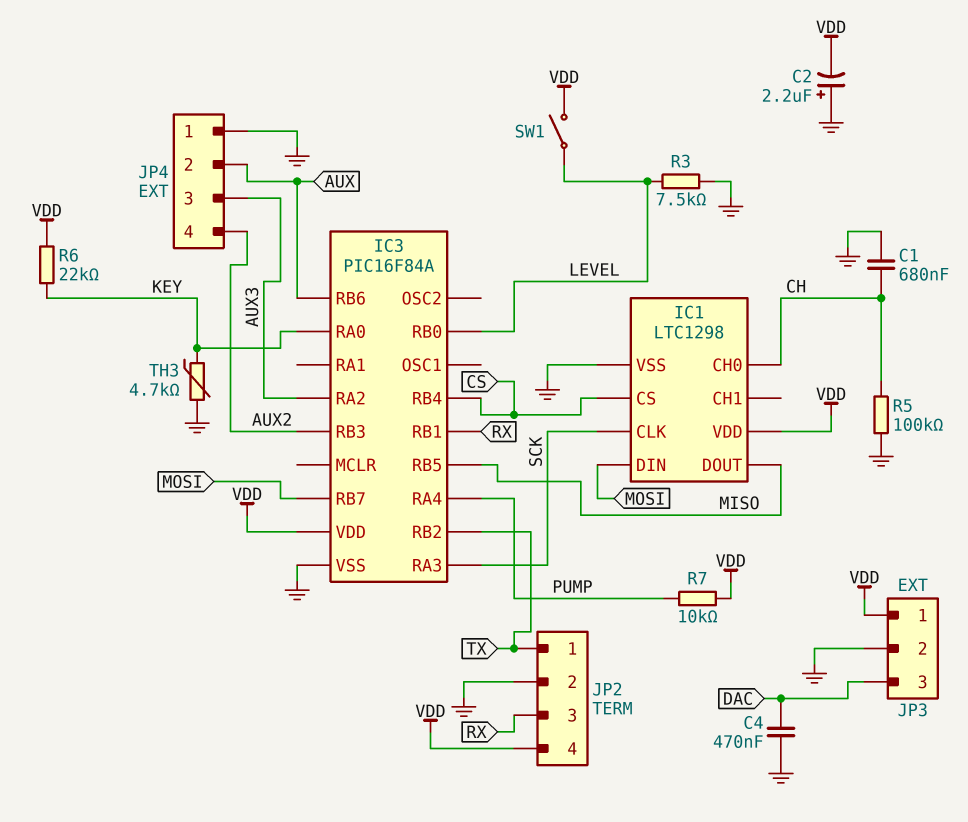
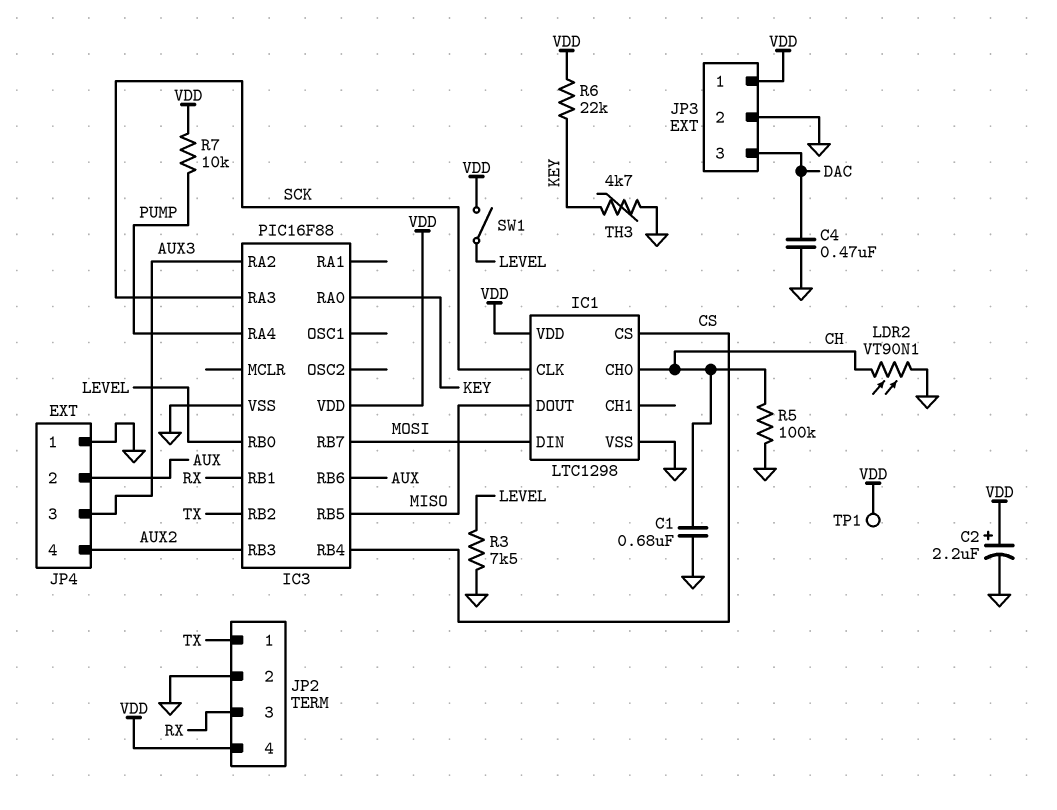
C2: 2.2uF (plus GND, minus VDD) -> 2.2uF (plus VDD, minus GND)
IC3: PIC16F84A -> PIC16F88
LDR2: none -> VT90N1 (CH, GND)
TP1: none -> test point (VDD)

